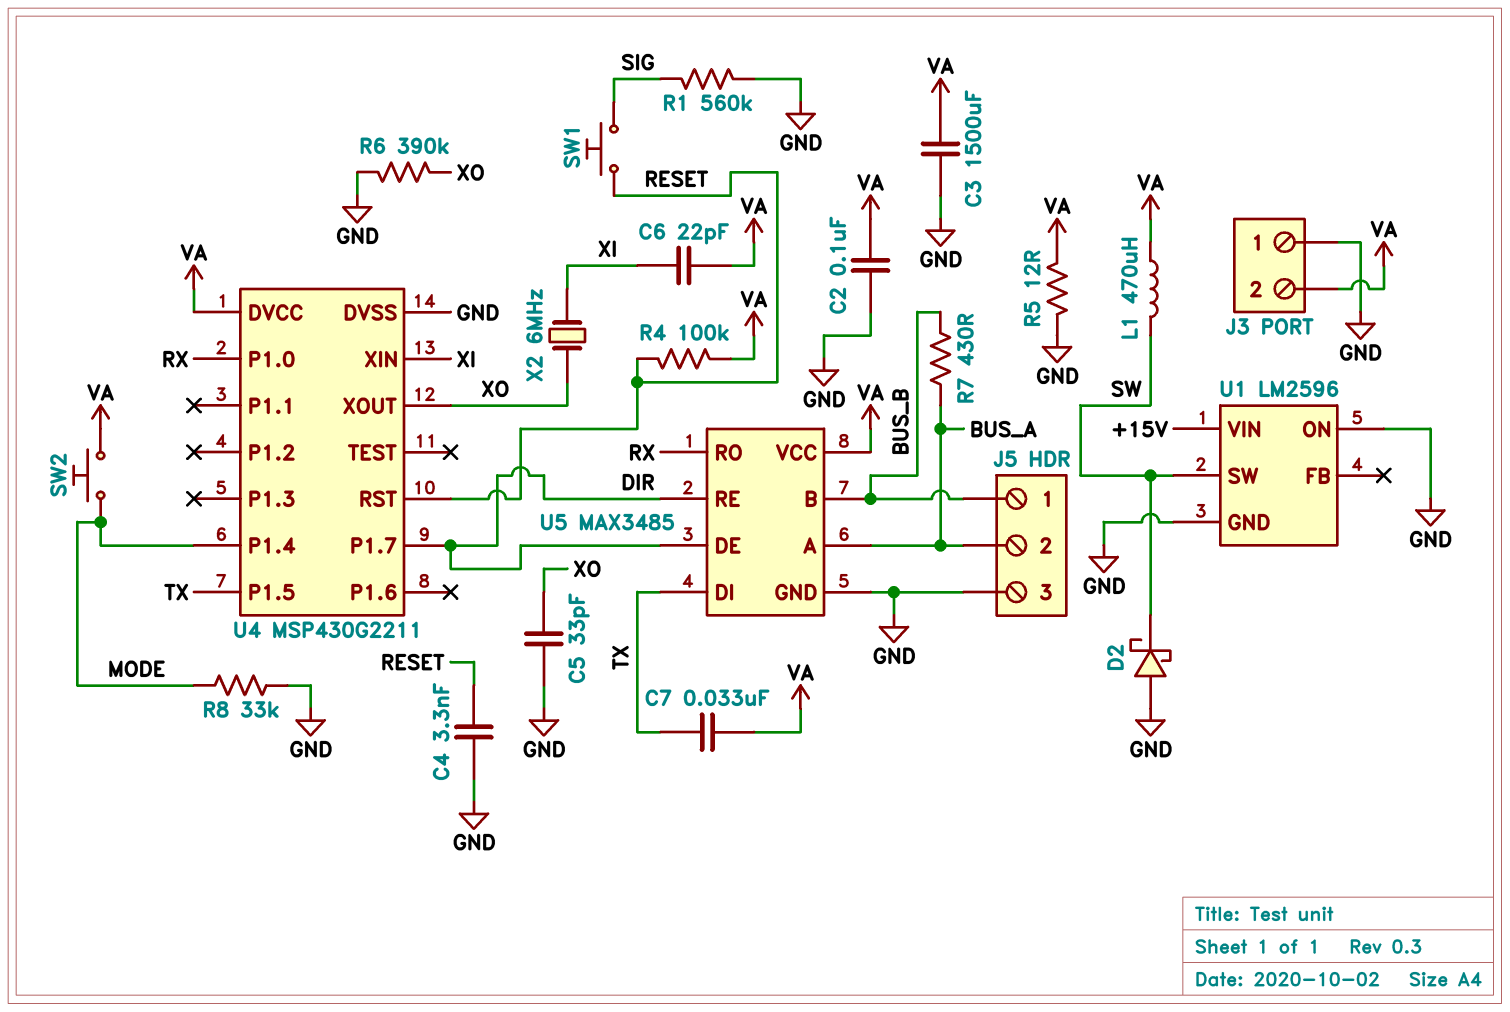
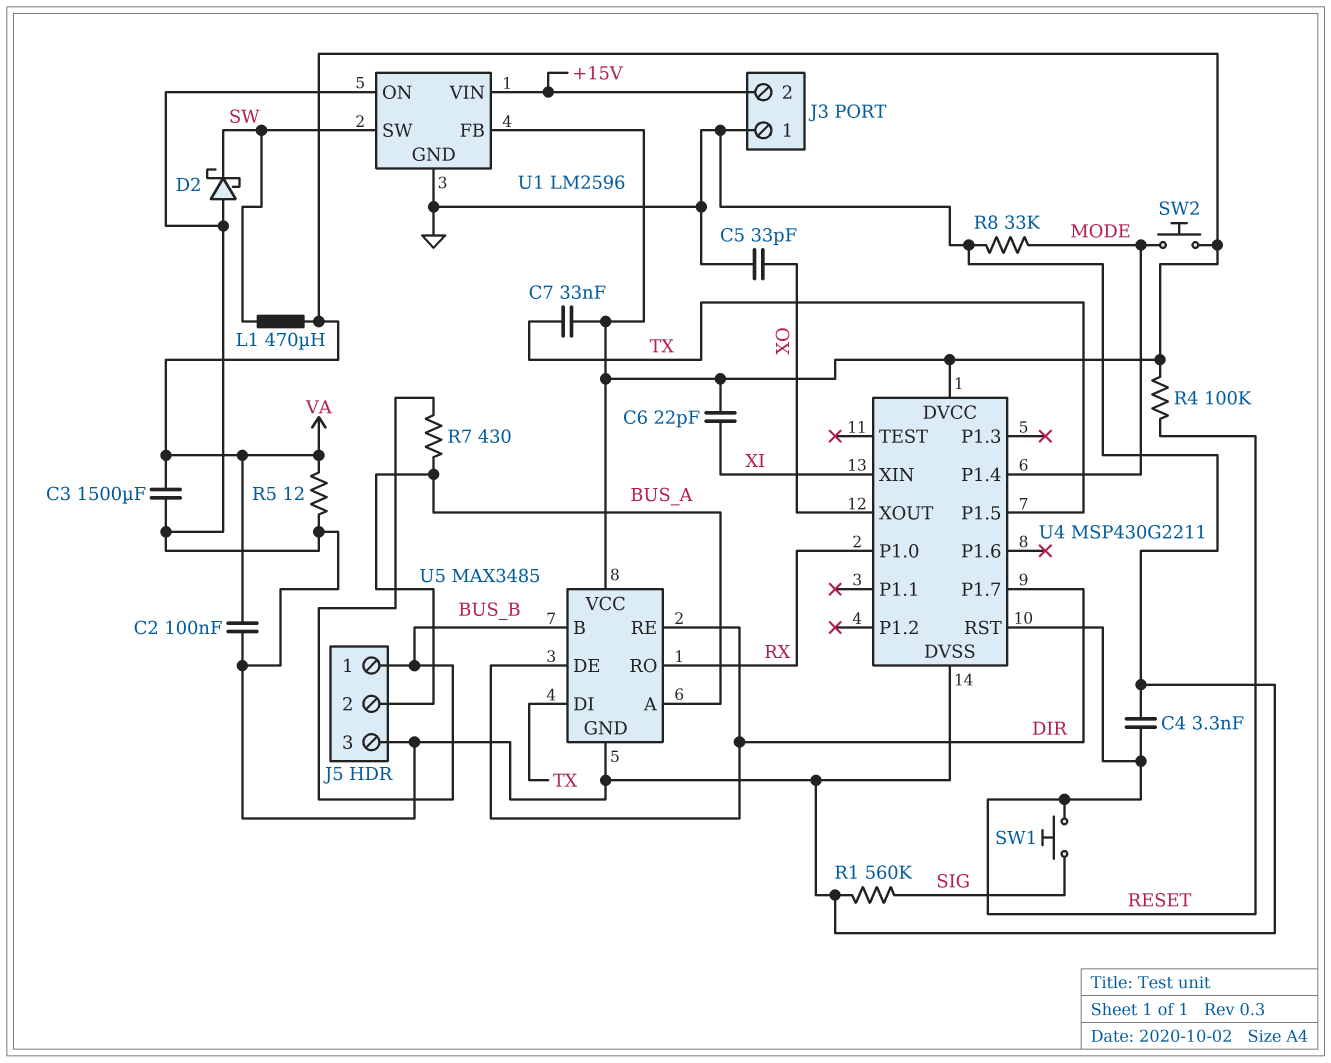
J3 pin 2: VA -> +15V
R6: 390k (GND, XO) -> none
U1 pin FB: none -> VA
X2: 6MHz (XI, XO) -> none

